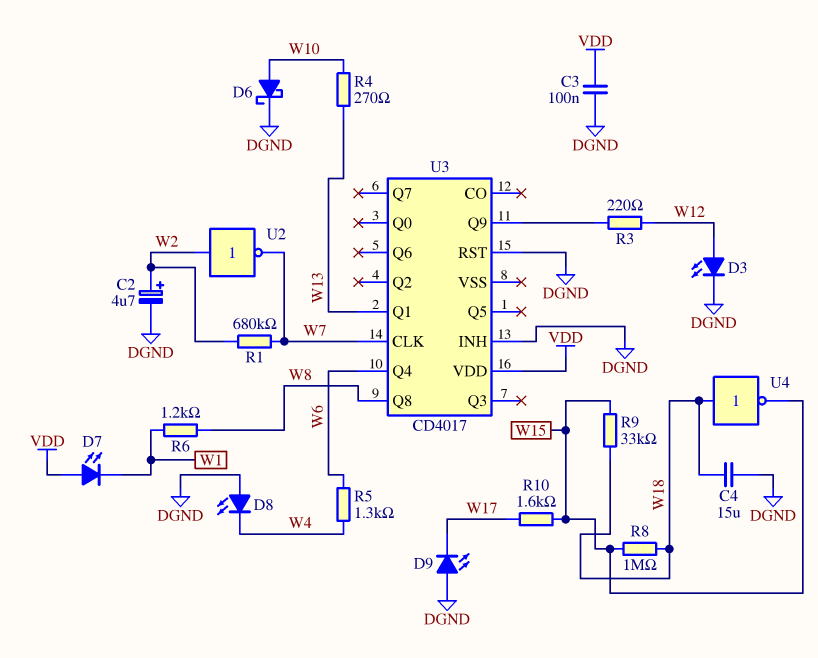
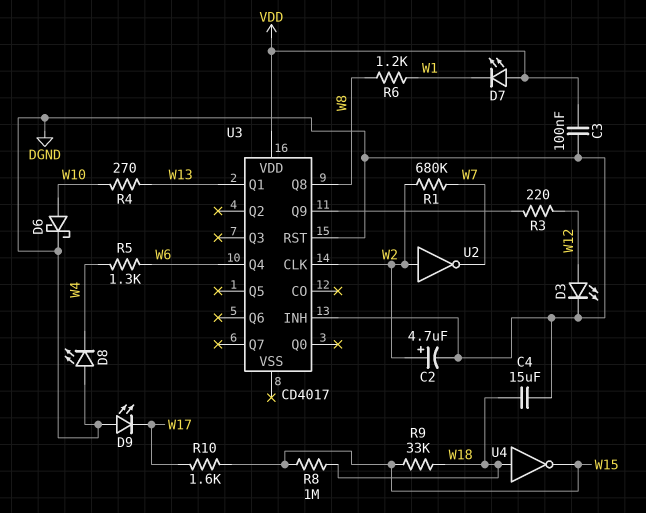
U3 pin CLK: W7 -> W2

